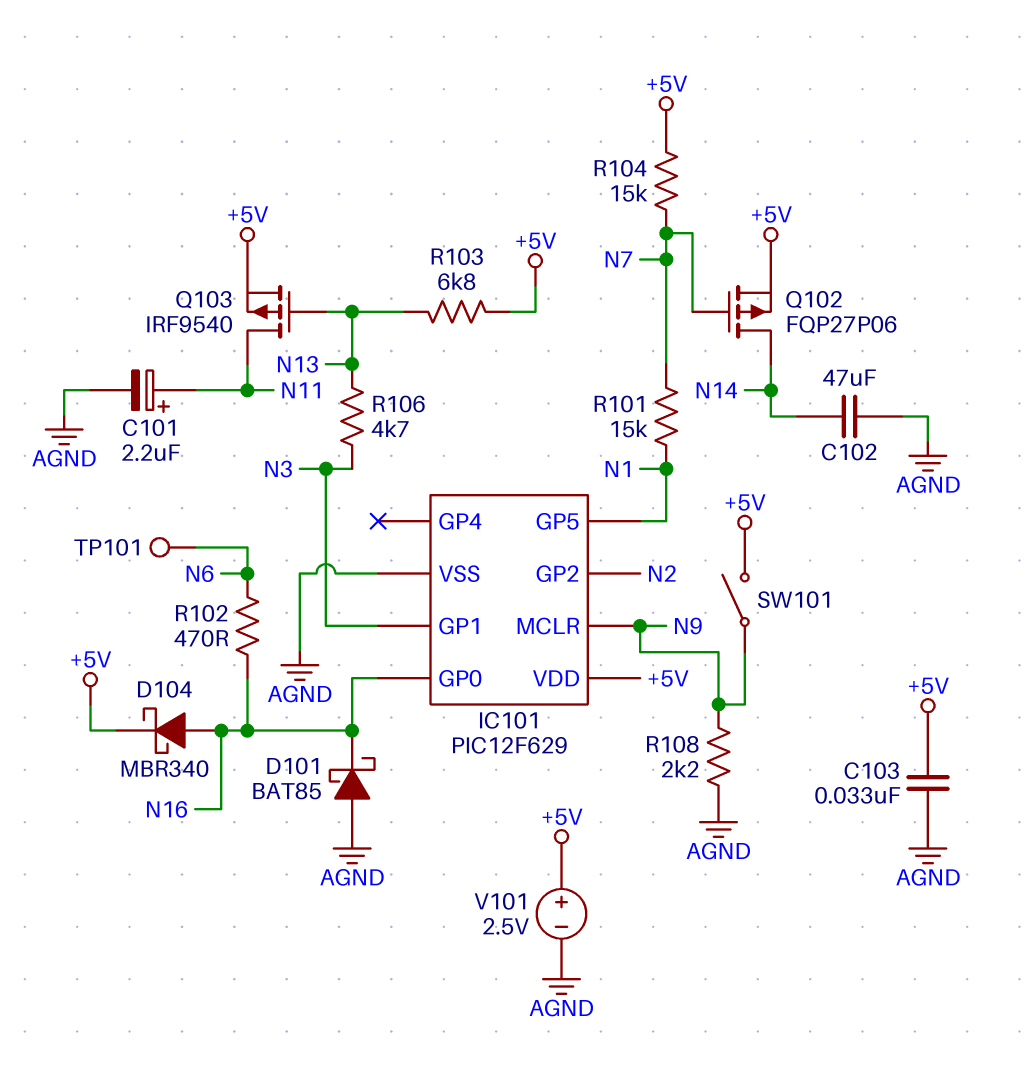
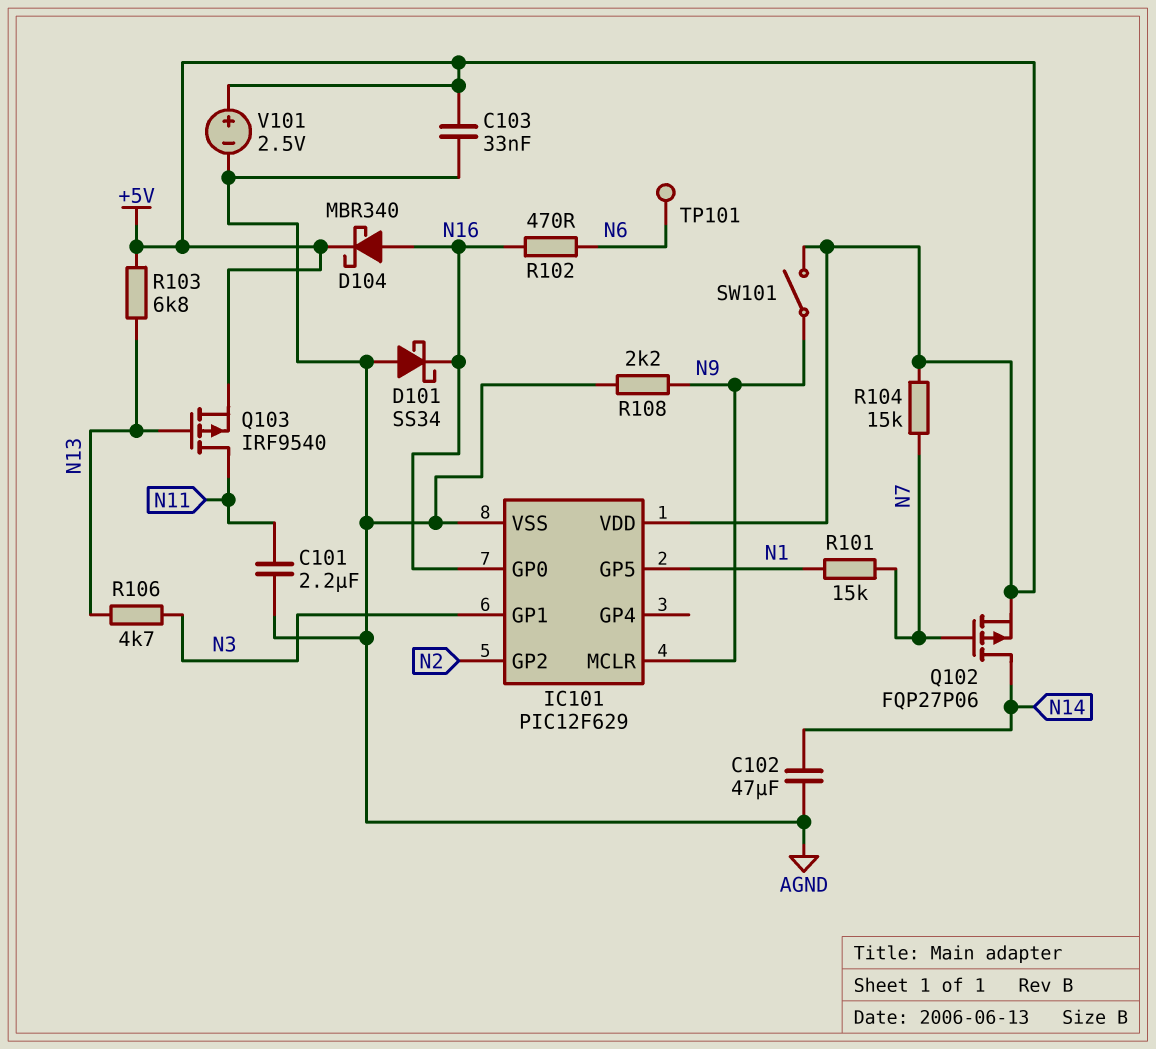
C101: 2.2uF (plus N11, minus AGND) -> 2.2uF (AGND, N11)
D101: schottky BAT85 (A AGND, K N16) -> schottky SS34 (A AGND, K N16)

